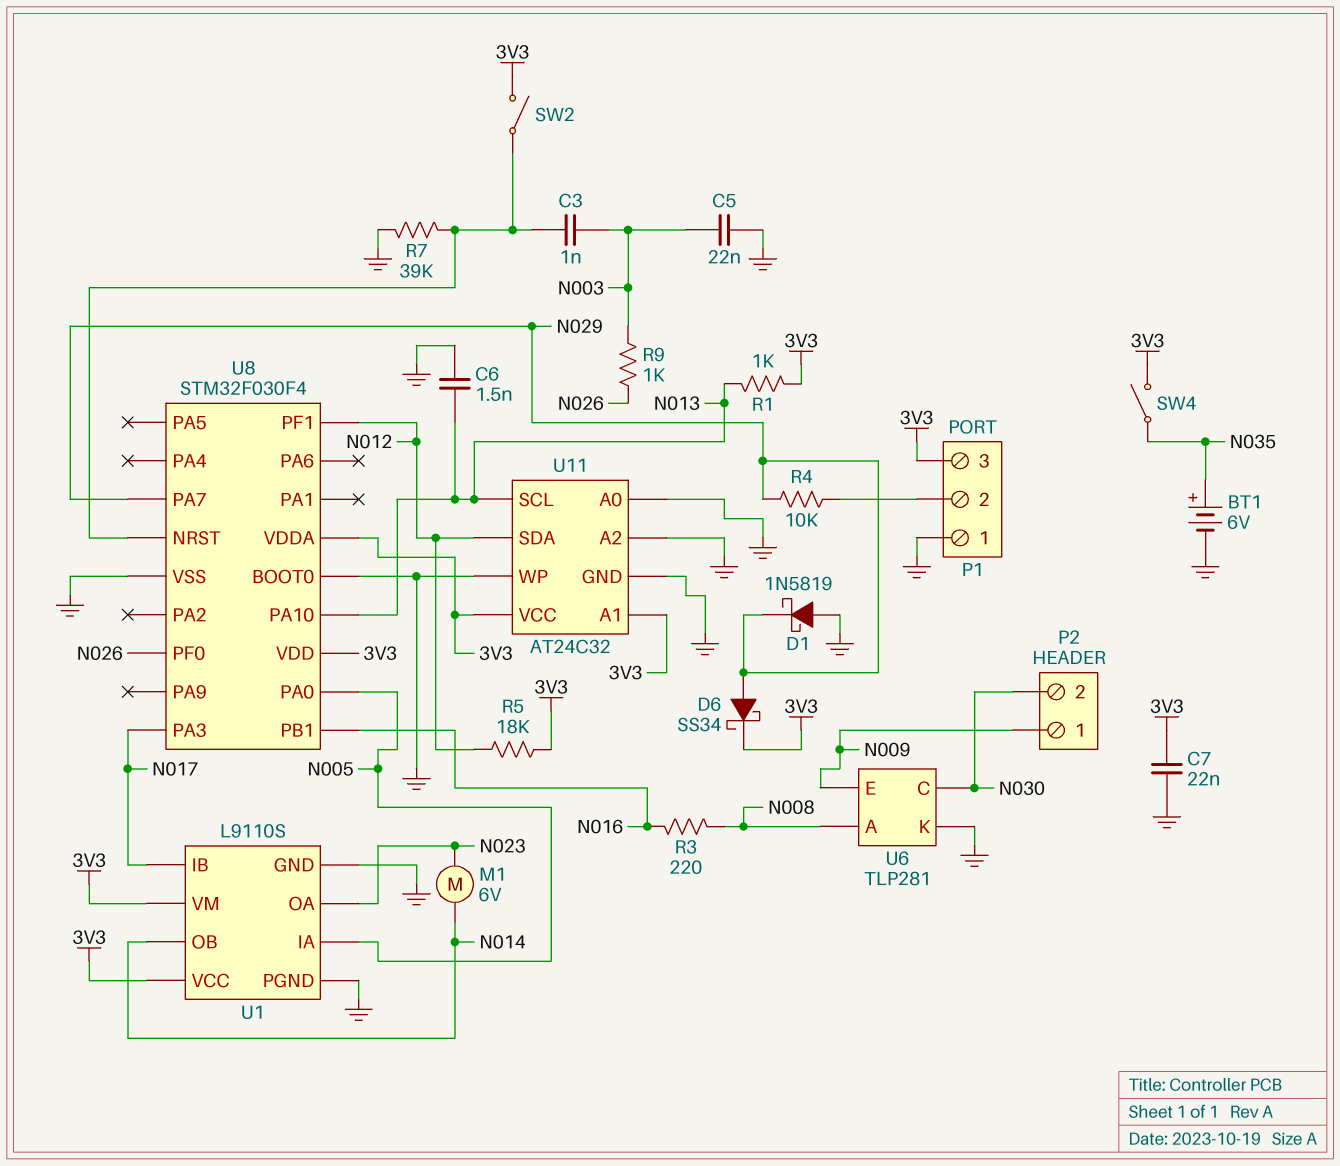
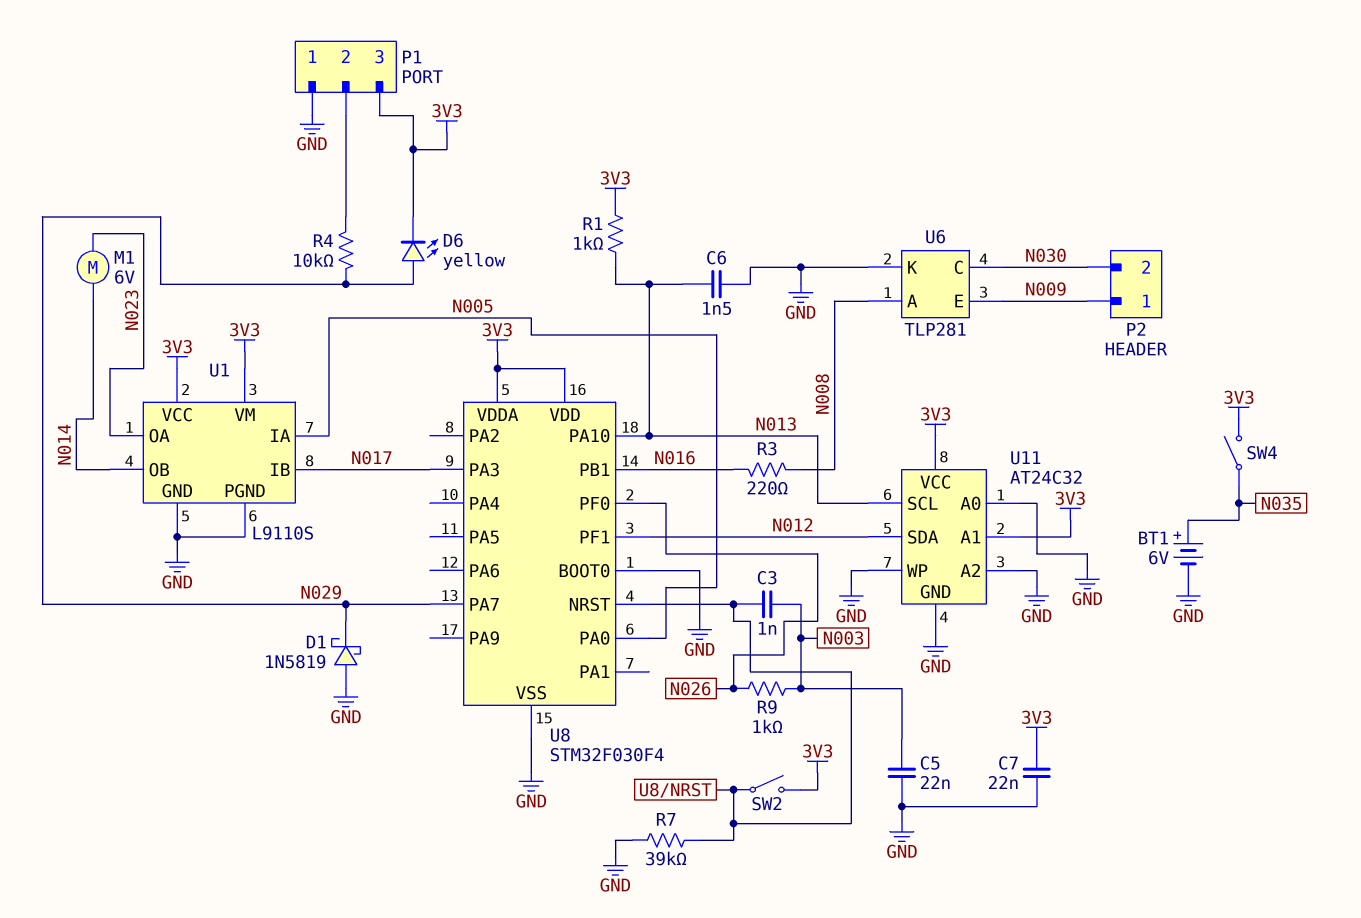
D6: schottky SS34 (A N029, K 3V3) -> LED yellow (A N029, K 3V3)
R5: 18k (3V3, N012) -> none

